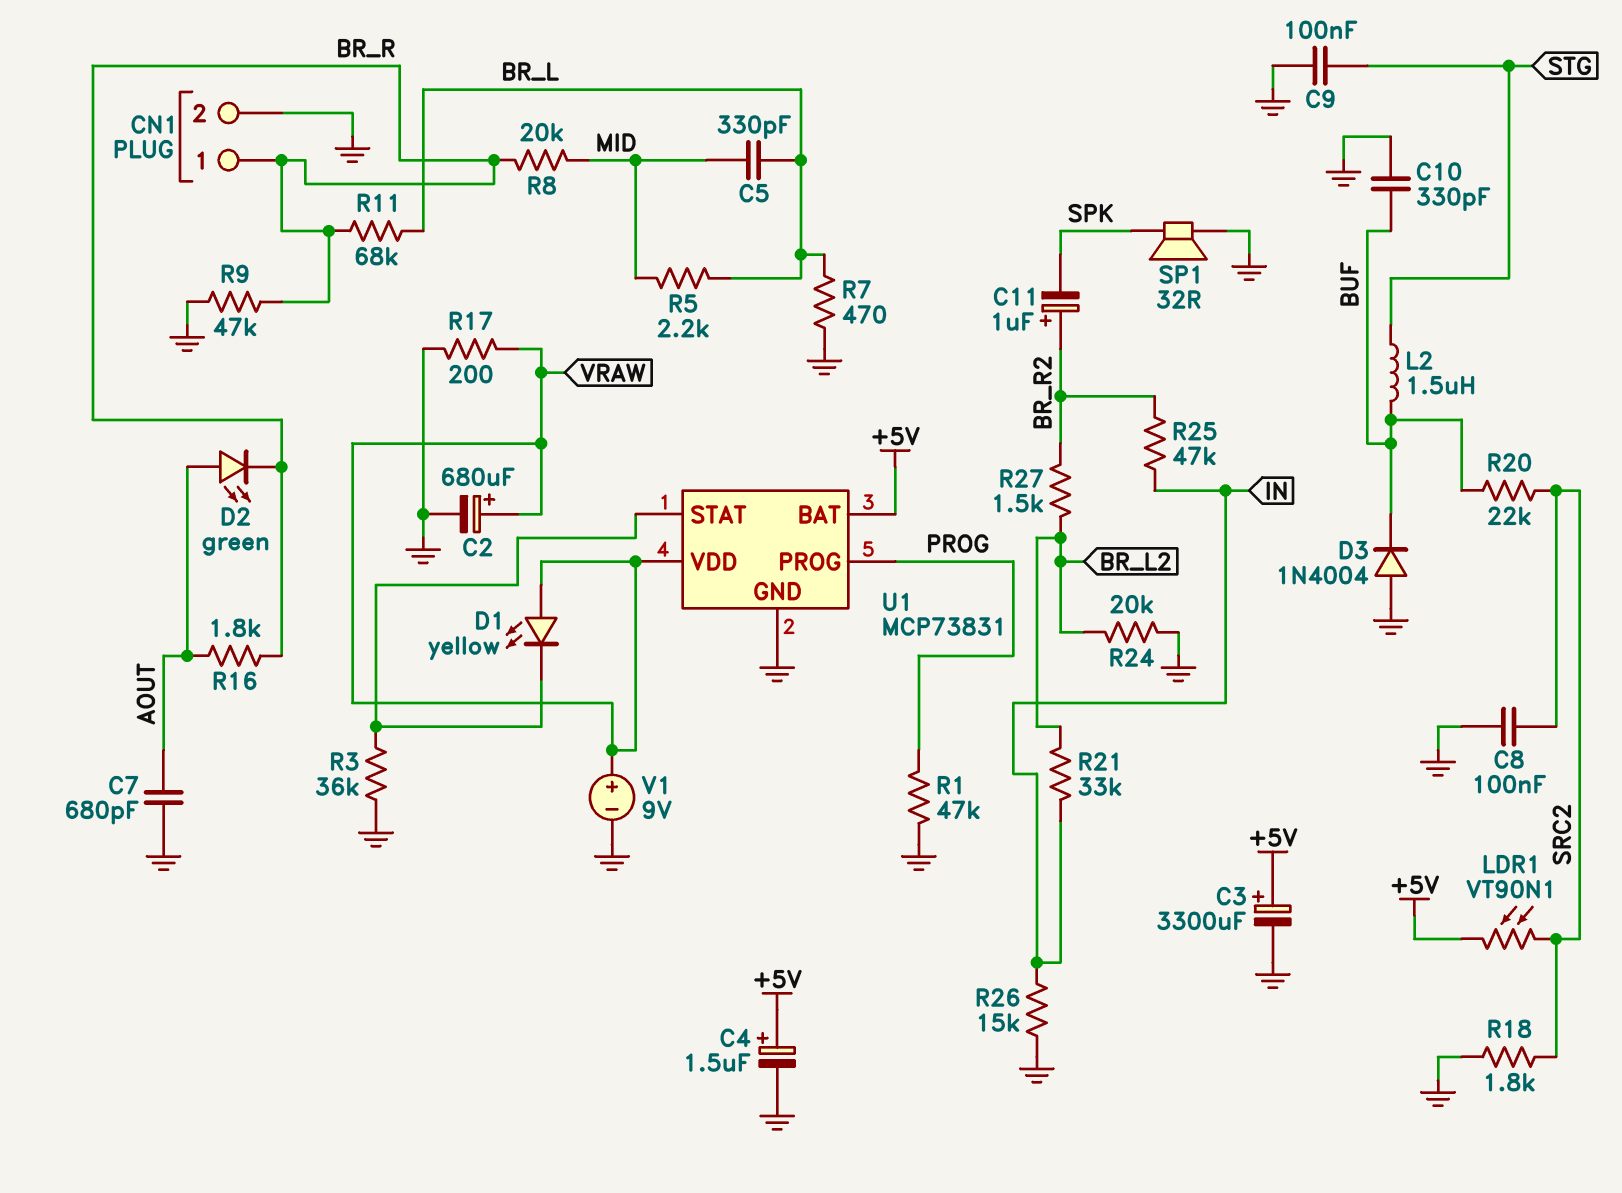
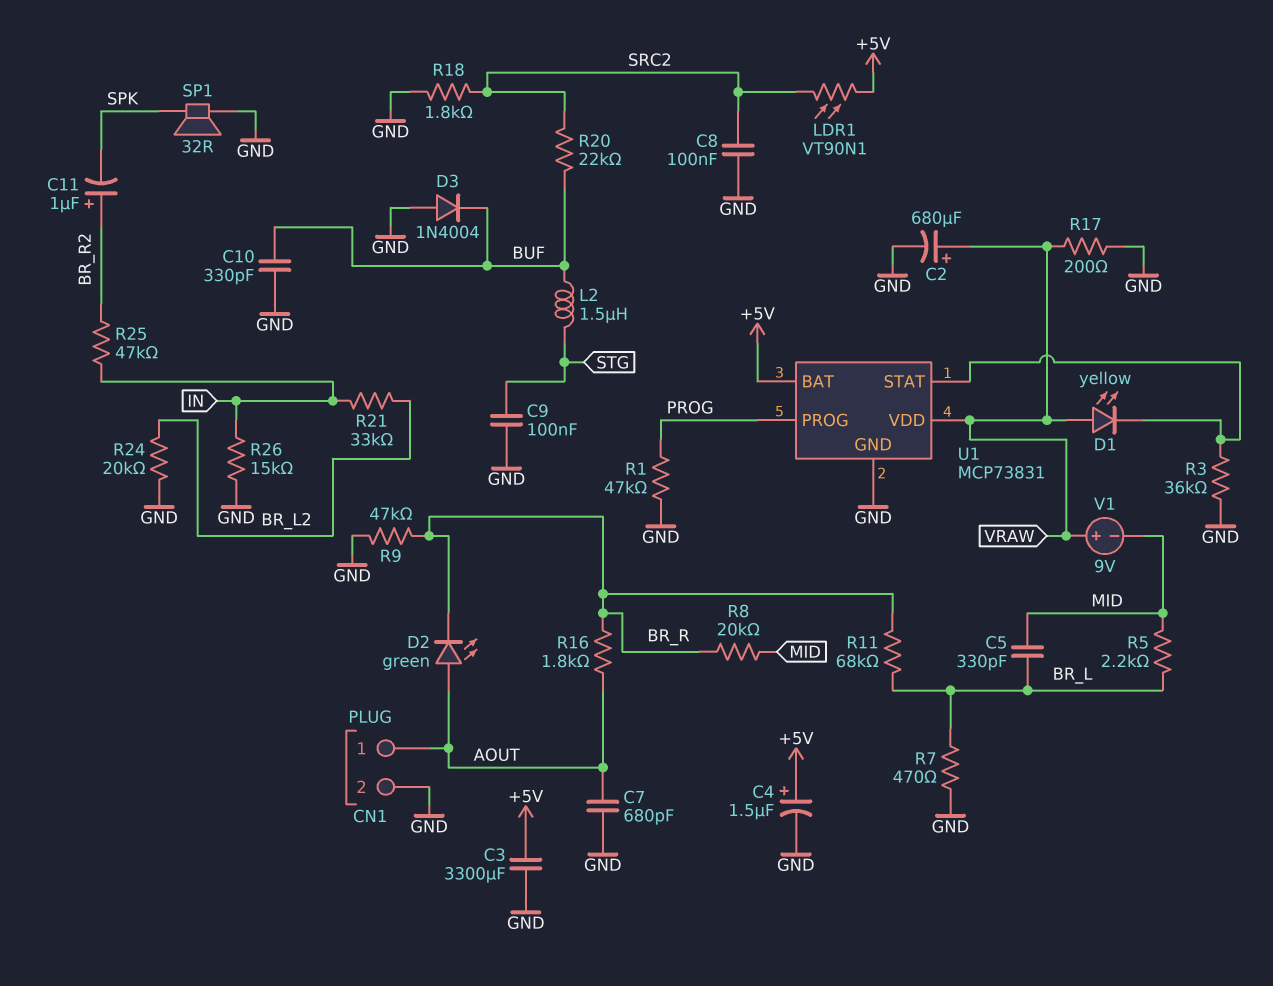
C3: 3300uF (plus +5V, minus GND) -> 3300uF (+5V, GND)
CN1 pin 1: BR_R -> AOUT
R27: 1.5k (BR_L2, BR_R2) -> none
V1: 9V (plus VRAW, minus GND) -> 9V (plus VRAW, minus MID)

